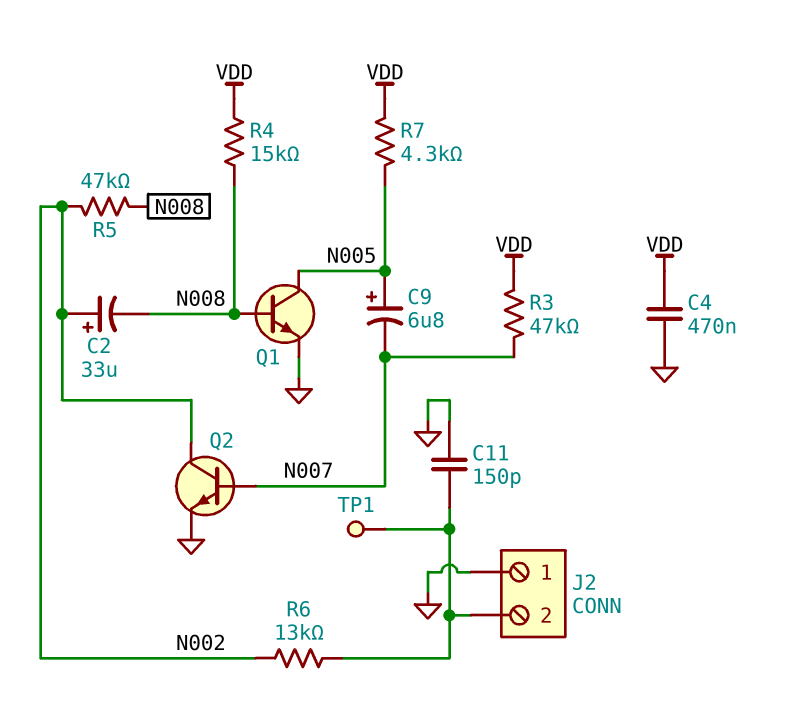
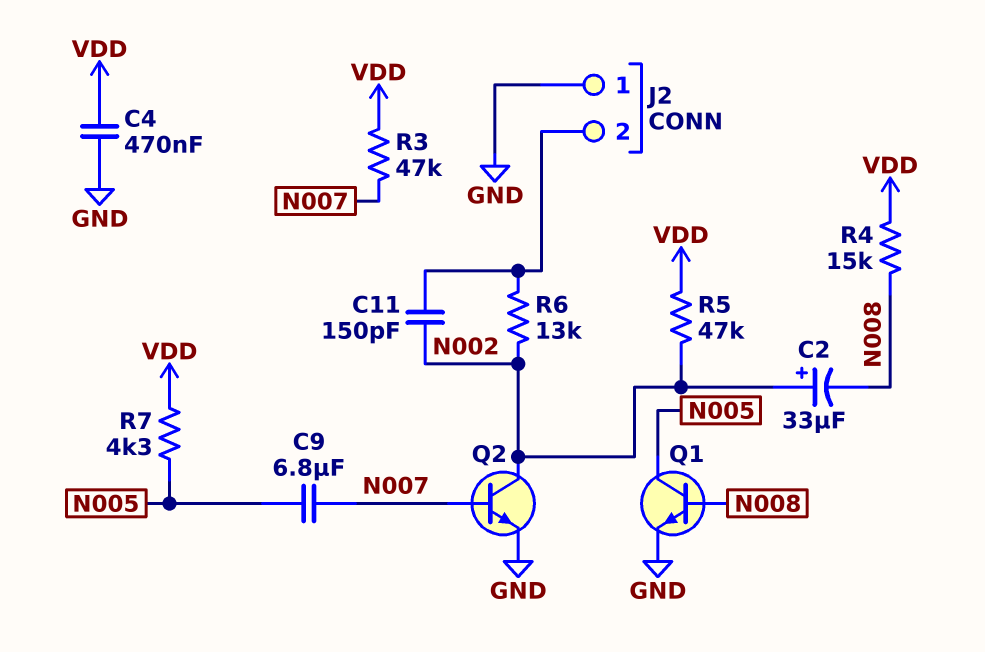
C9: 6.8uF (plus N005, minus N007) -> 6.8uF (N005, N007)
C11: 150pF (GND, J2/2) -> 150pF (J2/2, N002)
R5: 47k (N002, N008) -> 47k (N002, VDD)
TP1: test point (J2/2) -> none

